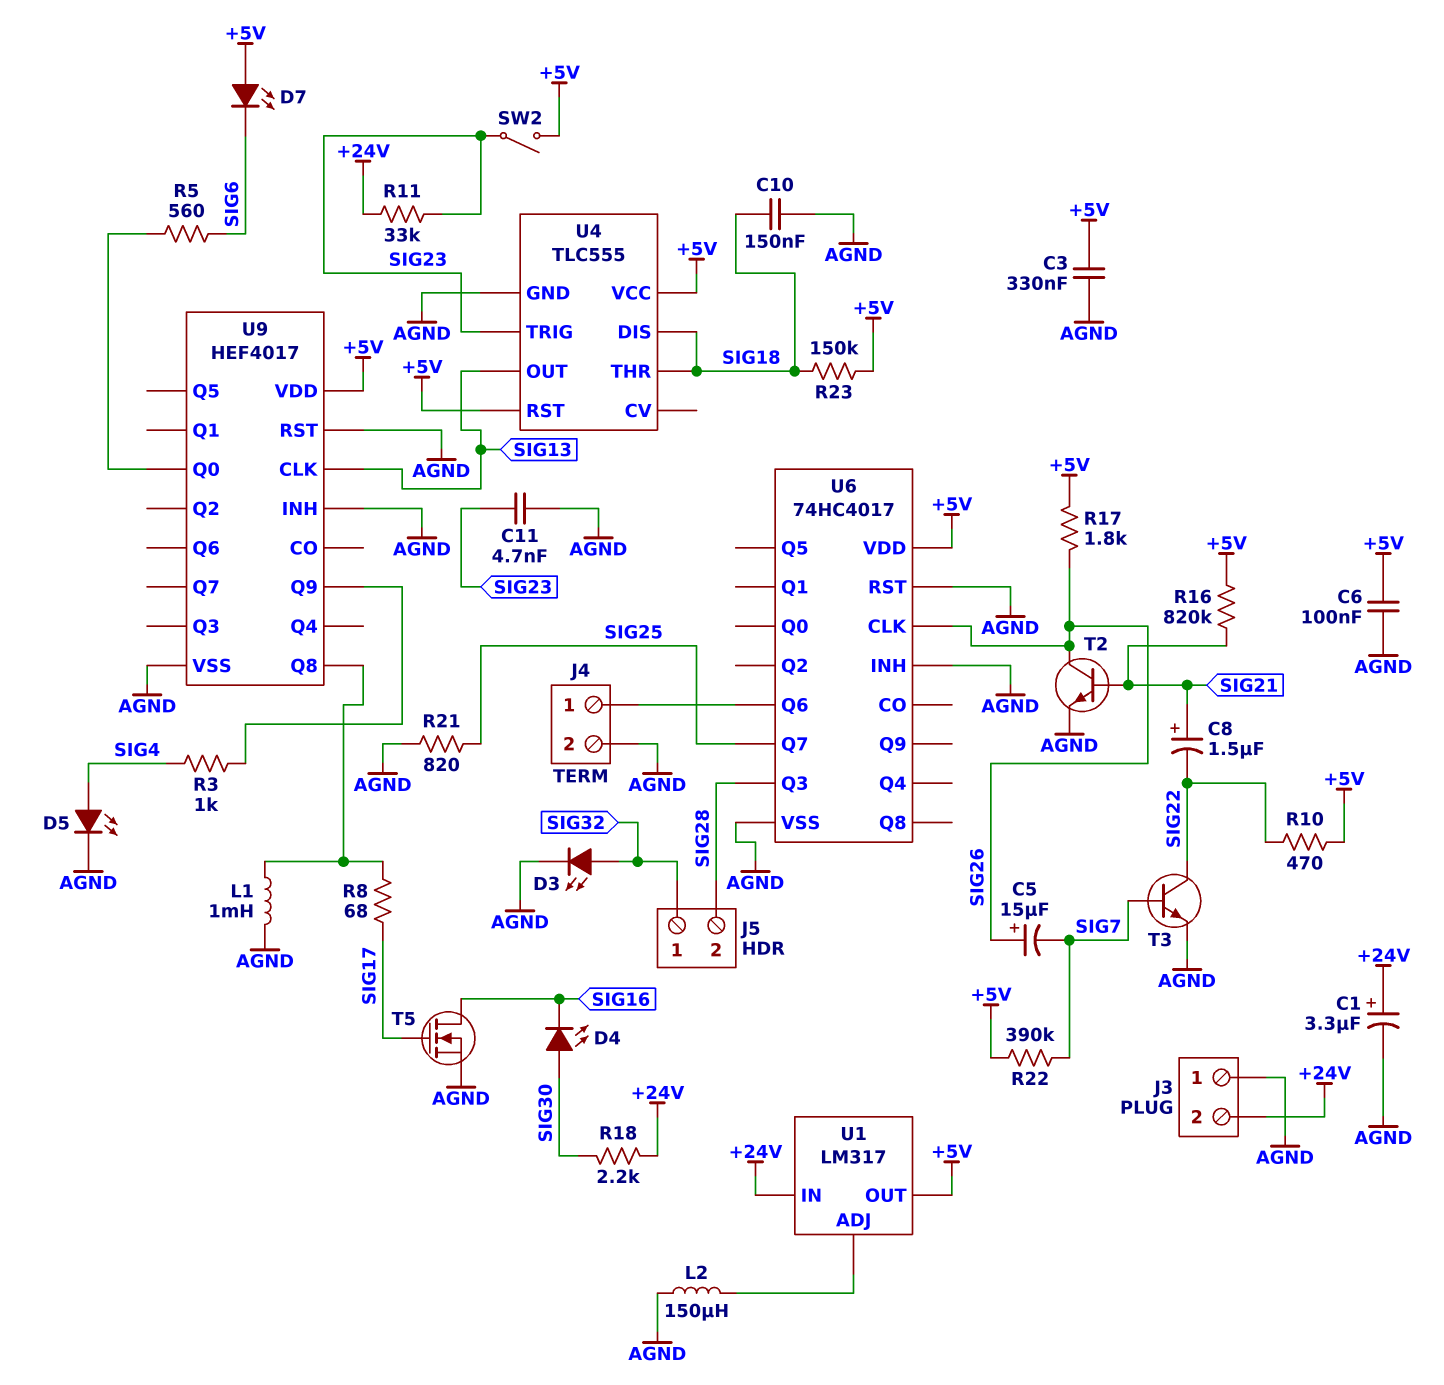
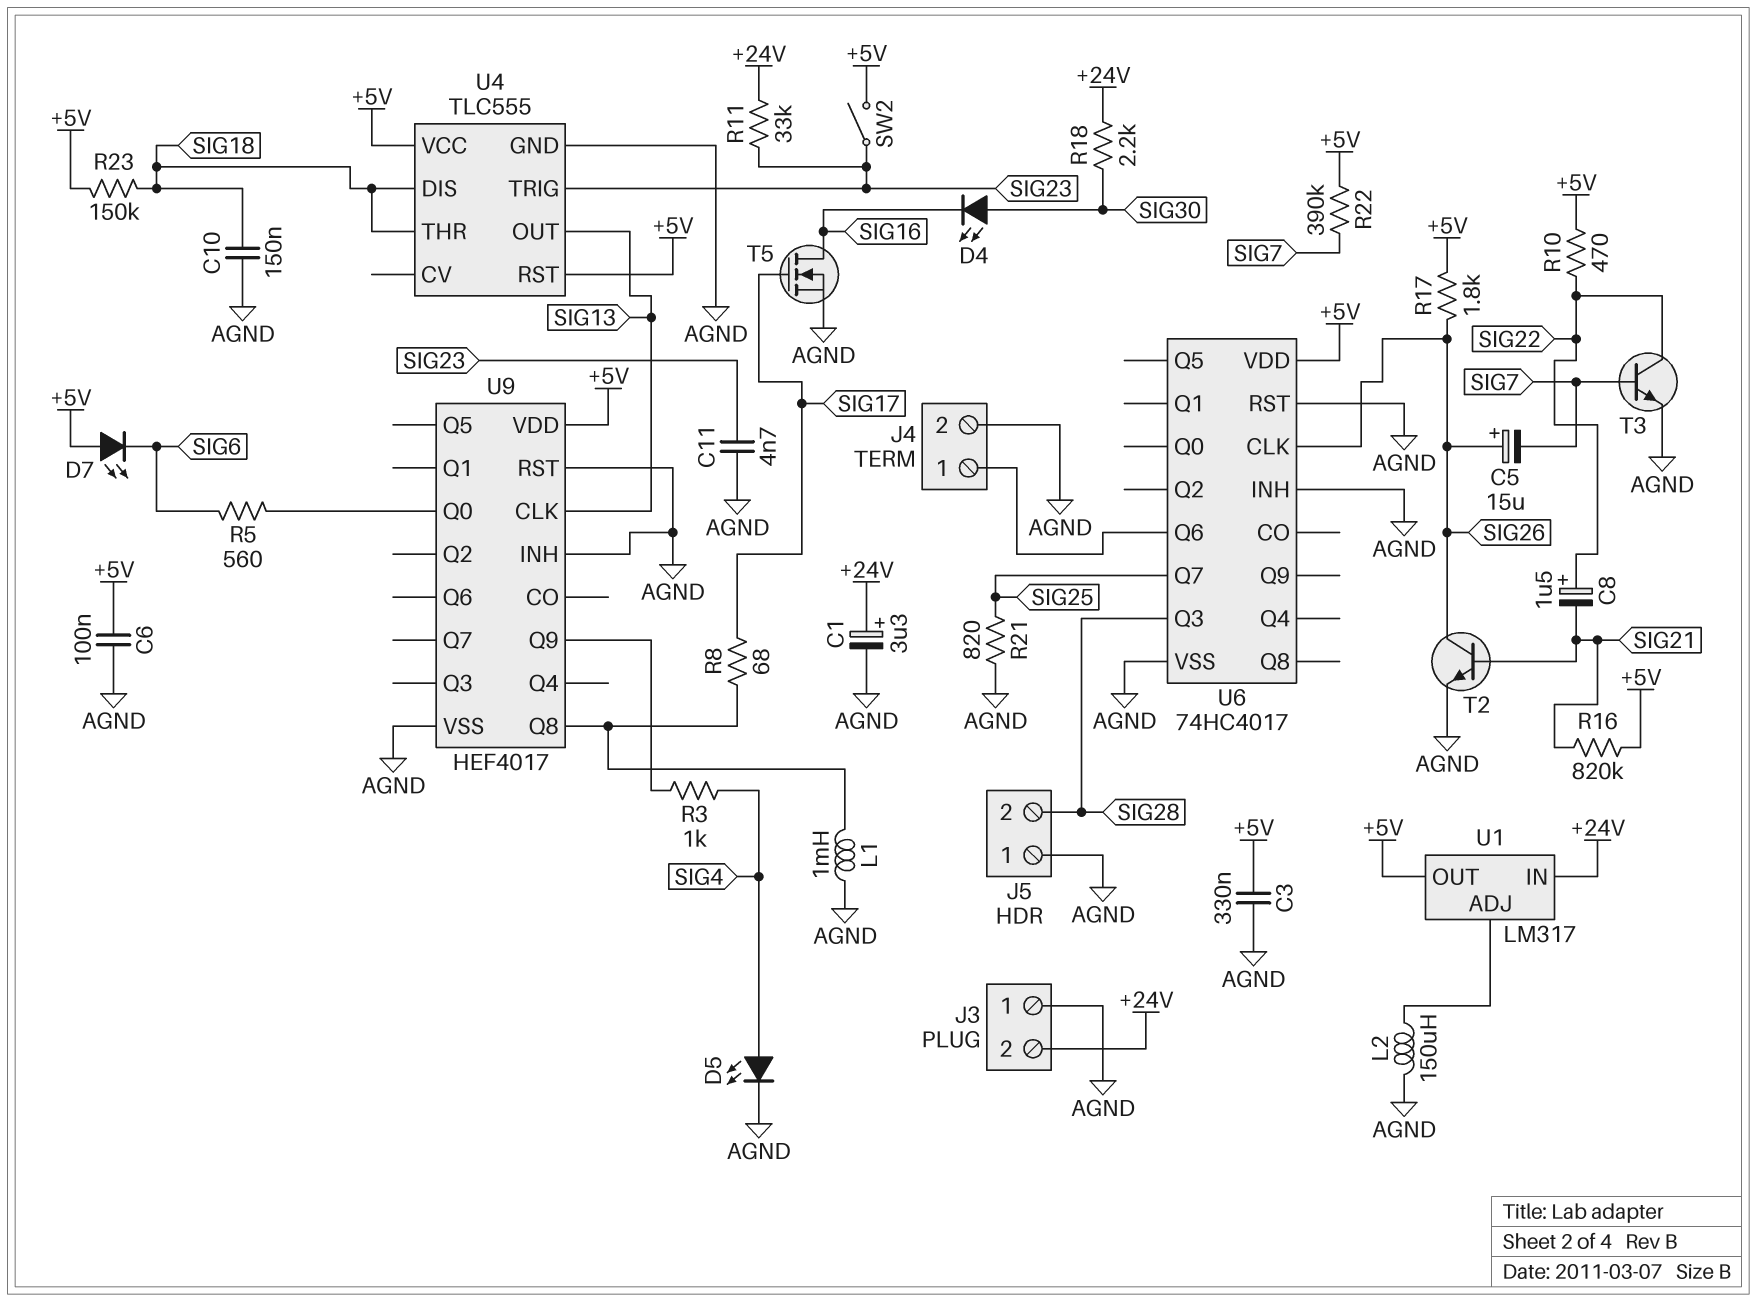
C8: 1.5uF (plus SIG21, minus SIG22) -> 1.5uF (plus SIG22, minus SIG21)
D3: LED (A SIG32, K AGND) -> none
J5 pin 1: SIG32 -> AGND

